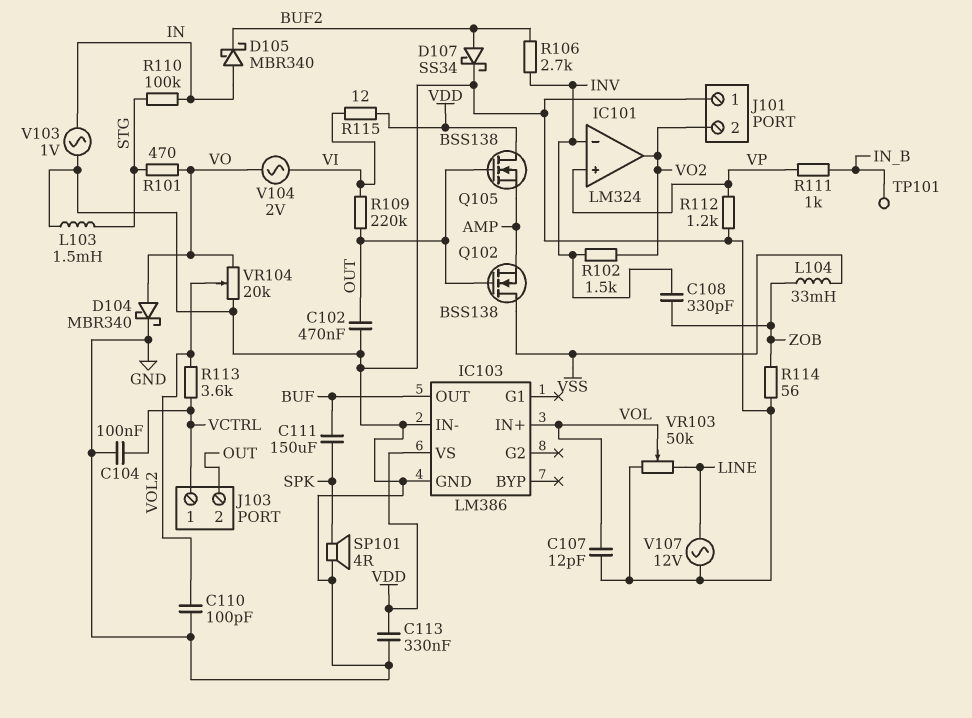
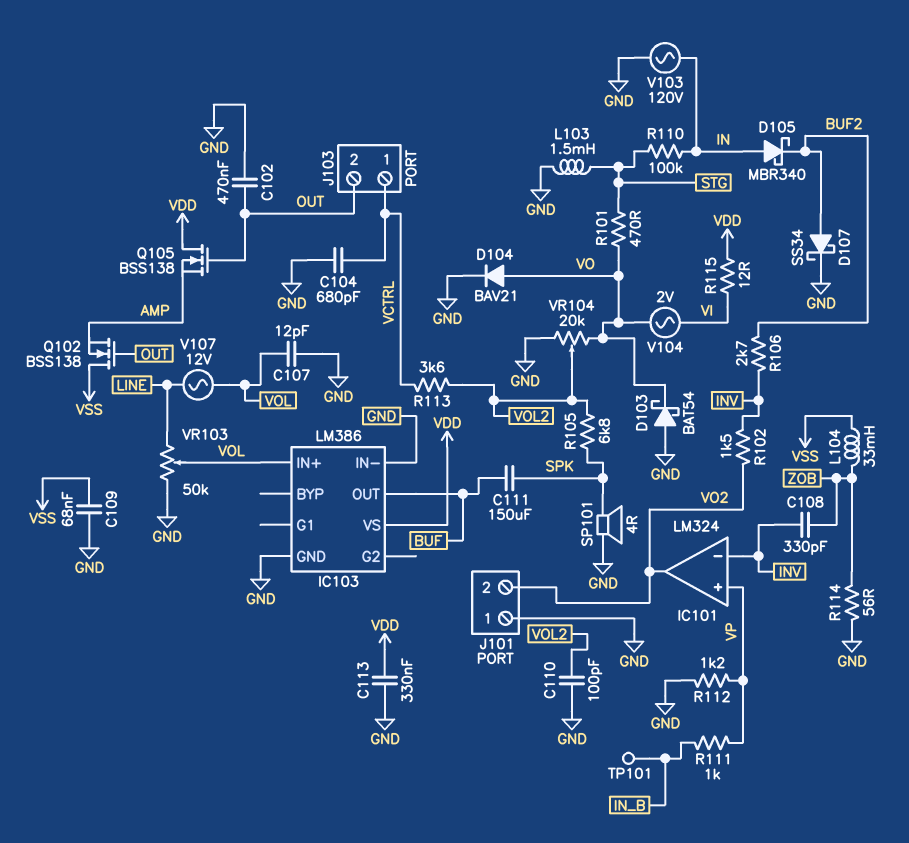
C104: 100nF (GND, VCTRL) -> 680pF (GND, VCTRL)
C109: none -> 68nF (GND, VSS)
D103: none -> schottky BAT54 (A GND, K VO)
D104: schottky MBR340 (A VO, K GND) -> diode BAV21 (A VO, K GND)
R105: none -> 6.8k (SPK, VOL2)
R109: 220k (OUT, VI) -> none
V103: AC 1V (GND, IN) -> AC 120V (GND, IN)
V107: AC 12V (GND, LINE) -> AC 12V (LINE, VOL)

